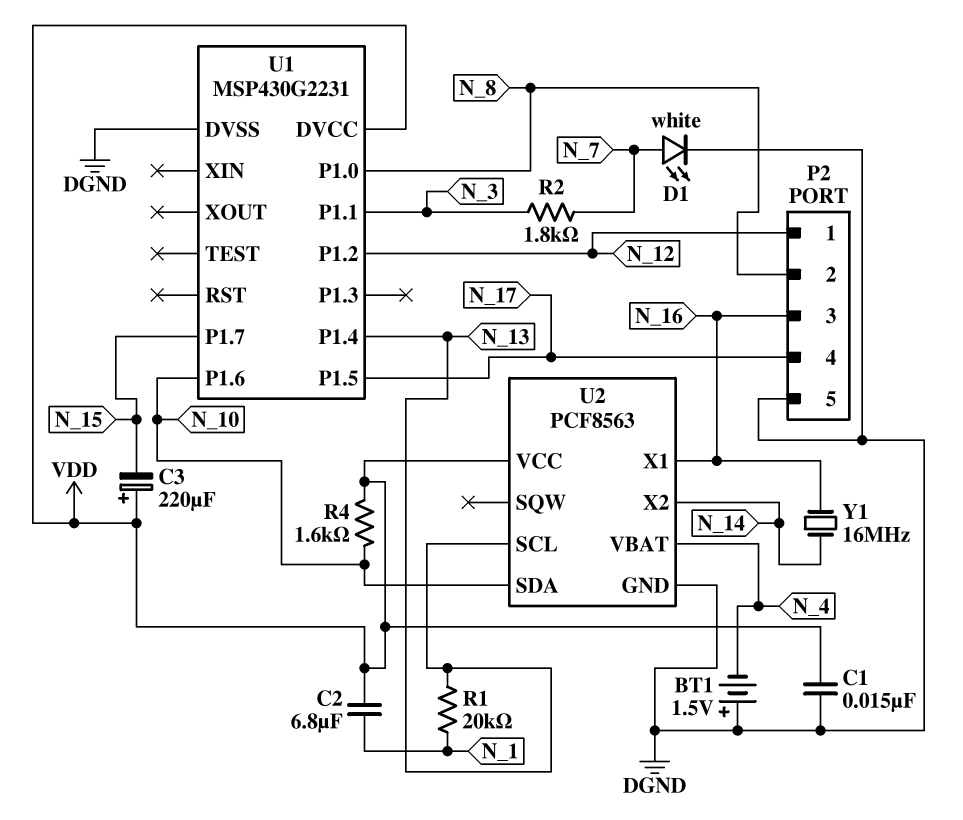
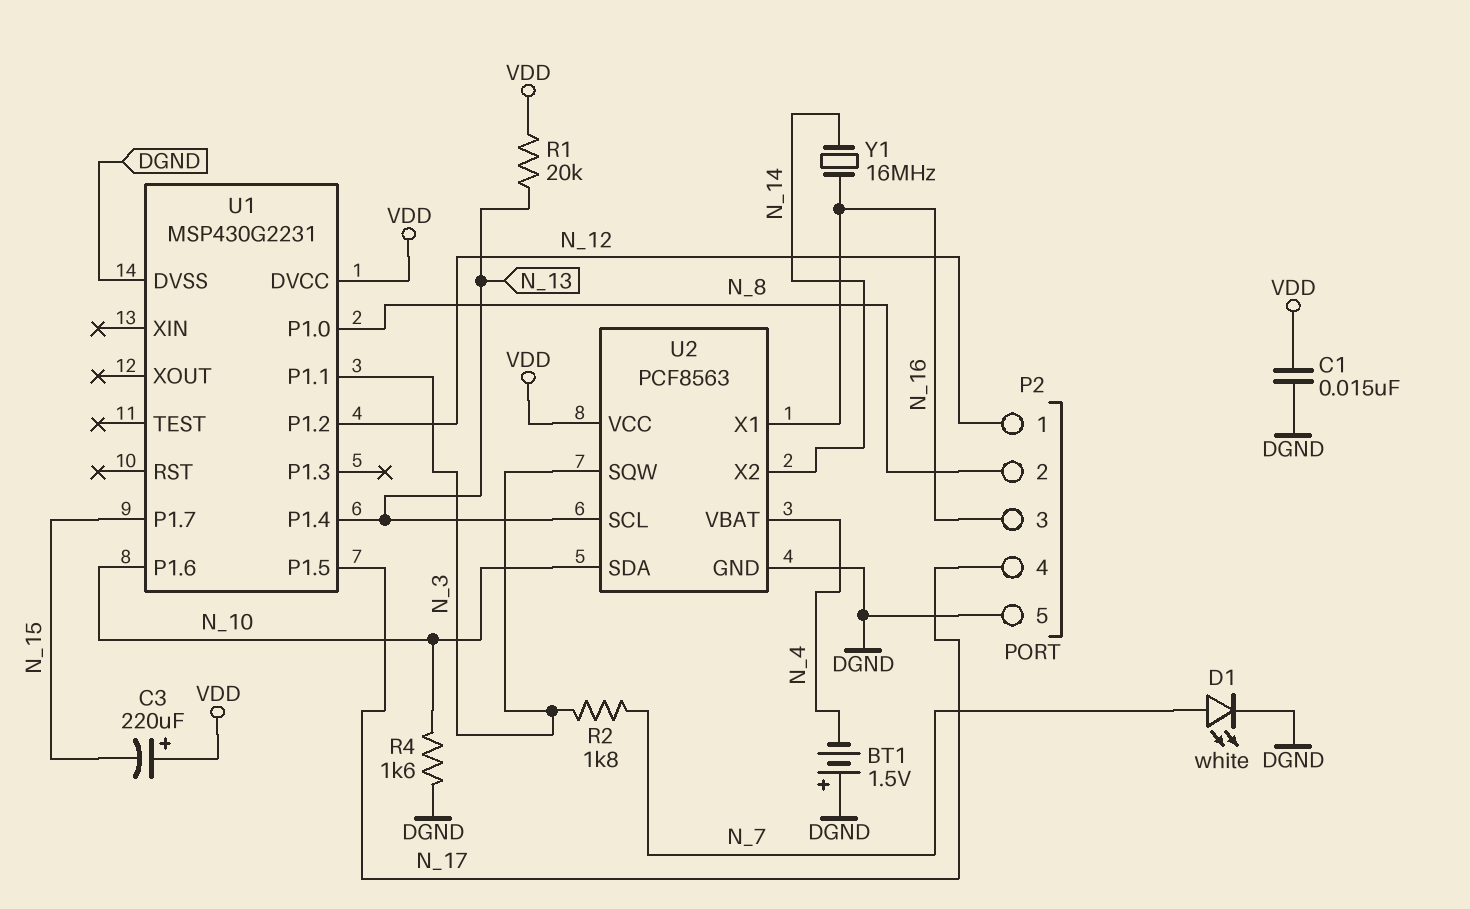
C2: 6.8uF (N_1, VDD) -> none
R1: 20k (N_1, N_13) -> 20k (N_13, VDD)
R4: 1.6k (N_10, VDD) -> 1.6k (DGND, N_10)
U2 pin SQW: none -> N_3

